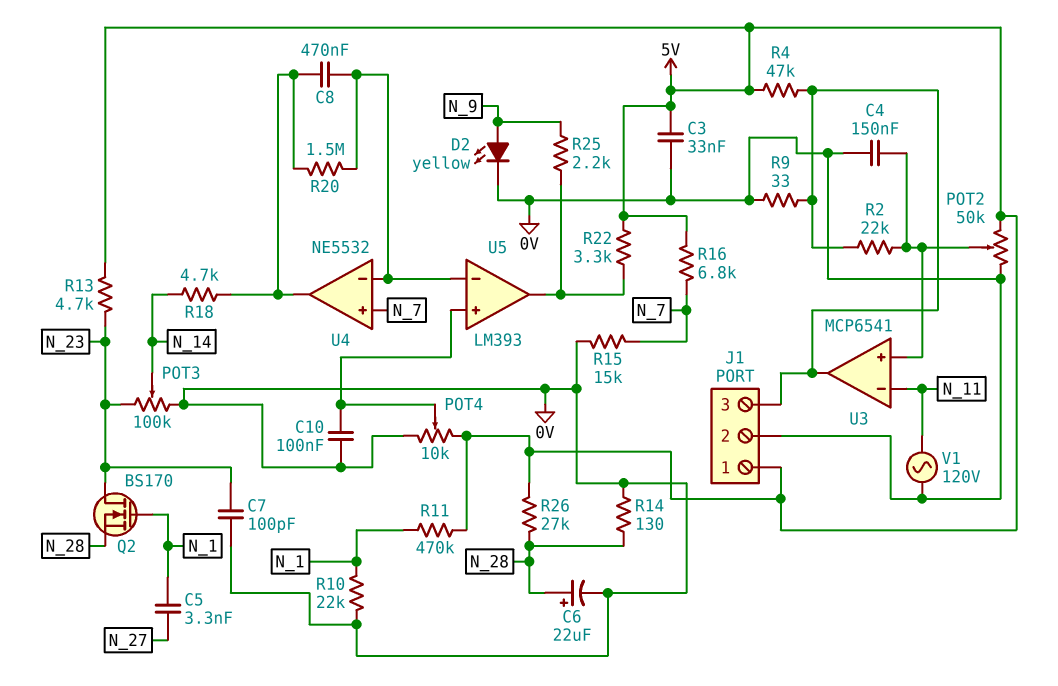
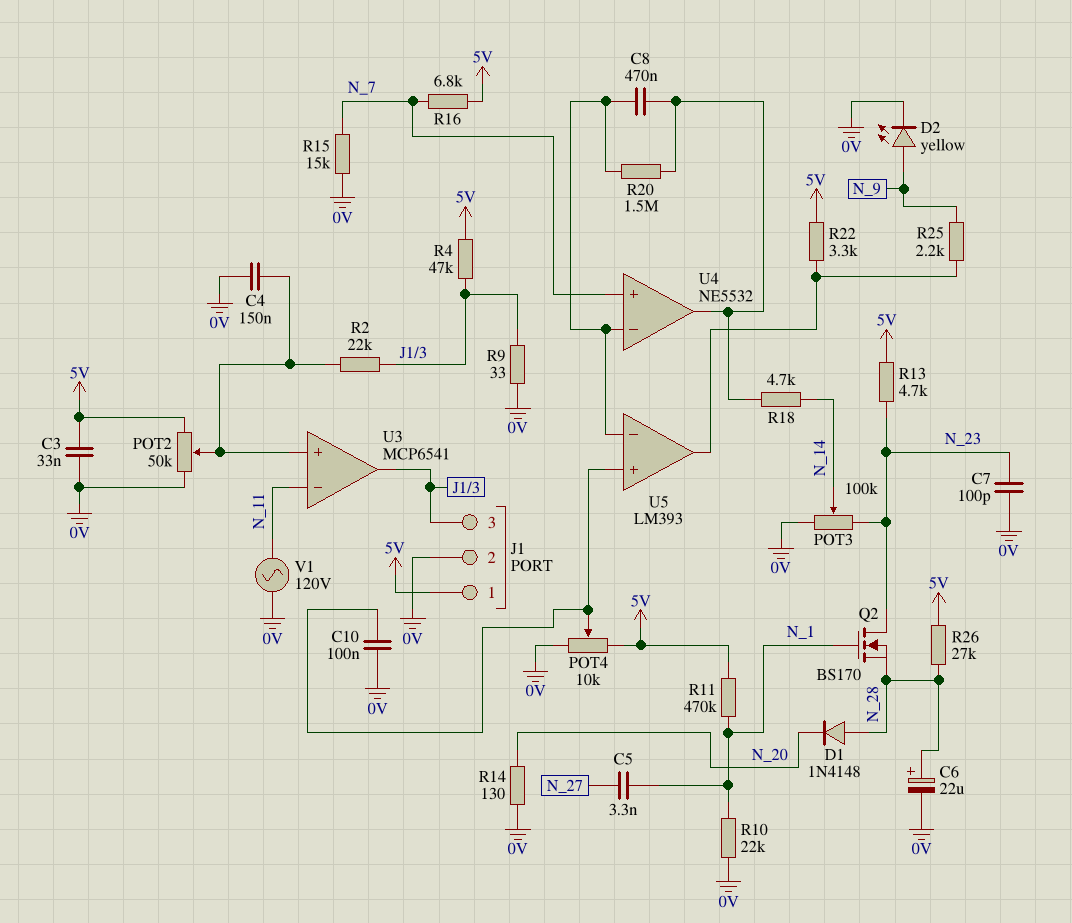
D1: none -> diode 1N4148 (A N_28, K N_20)
R14: 130 (0V, N_28) -> 130 (0V, N_20)

